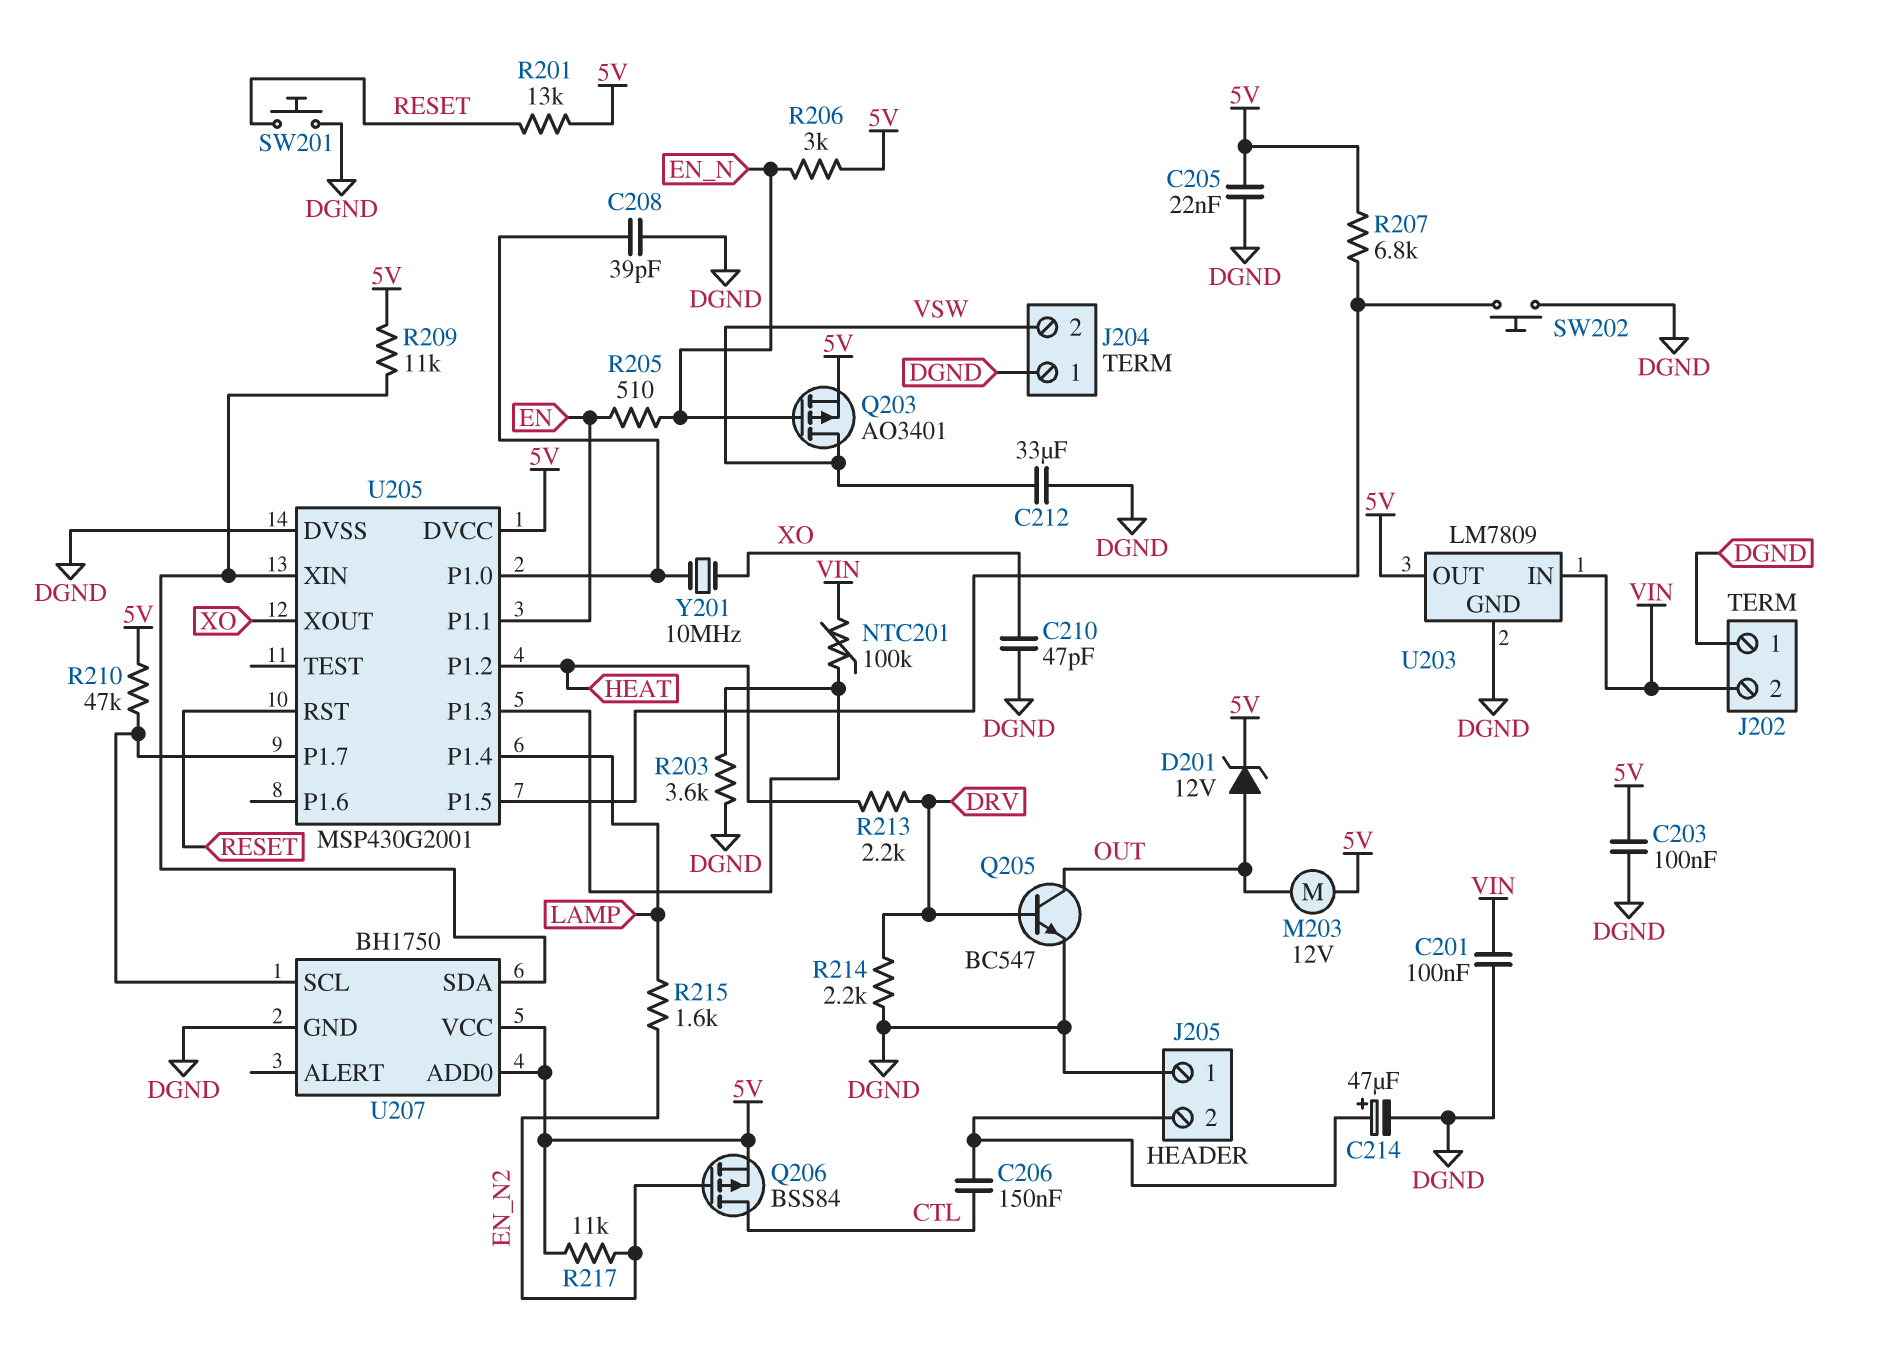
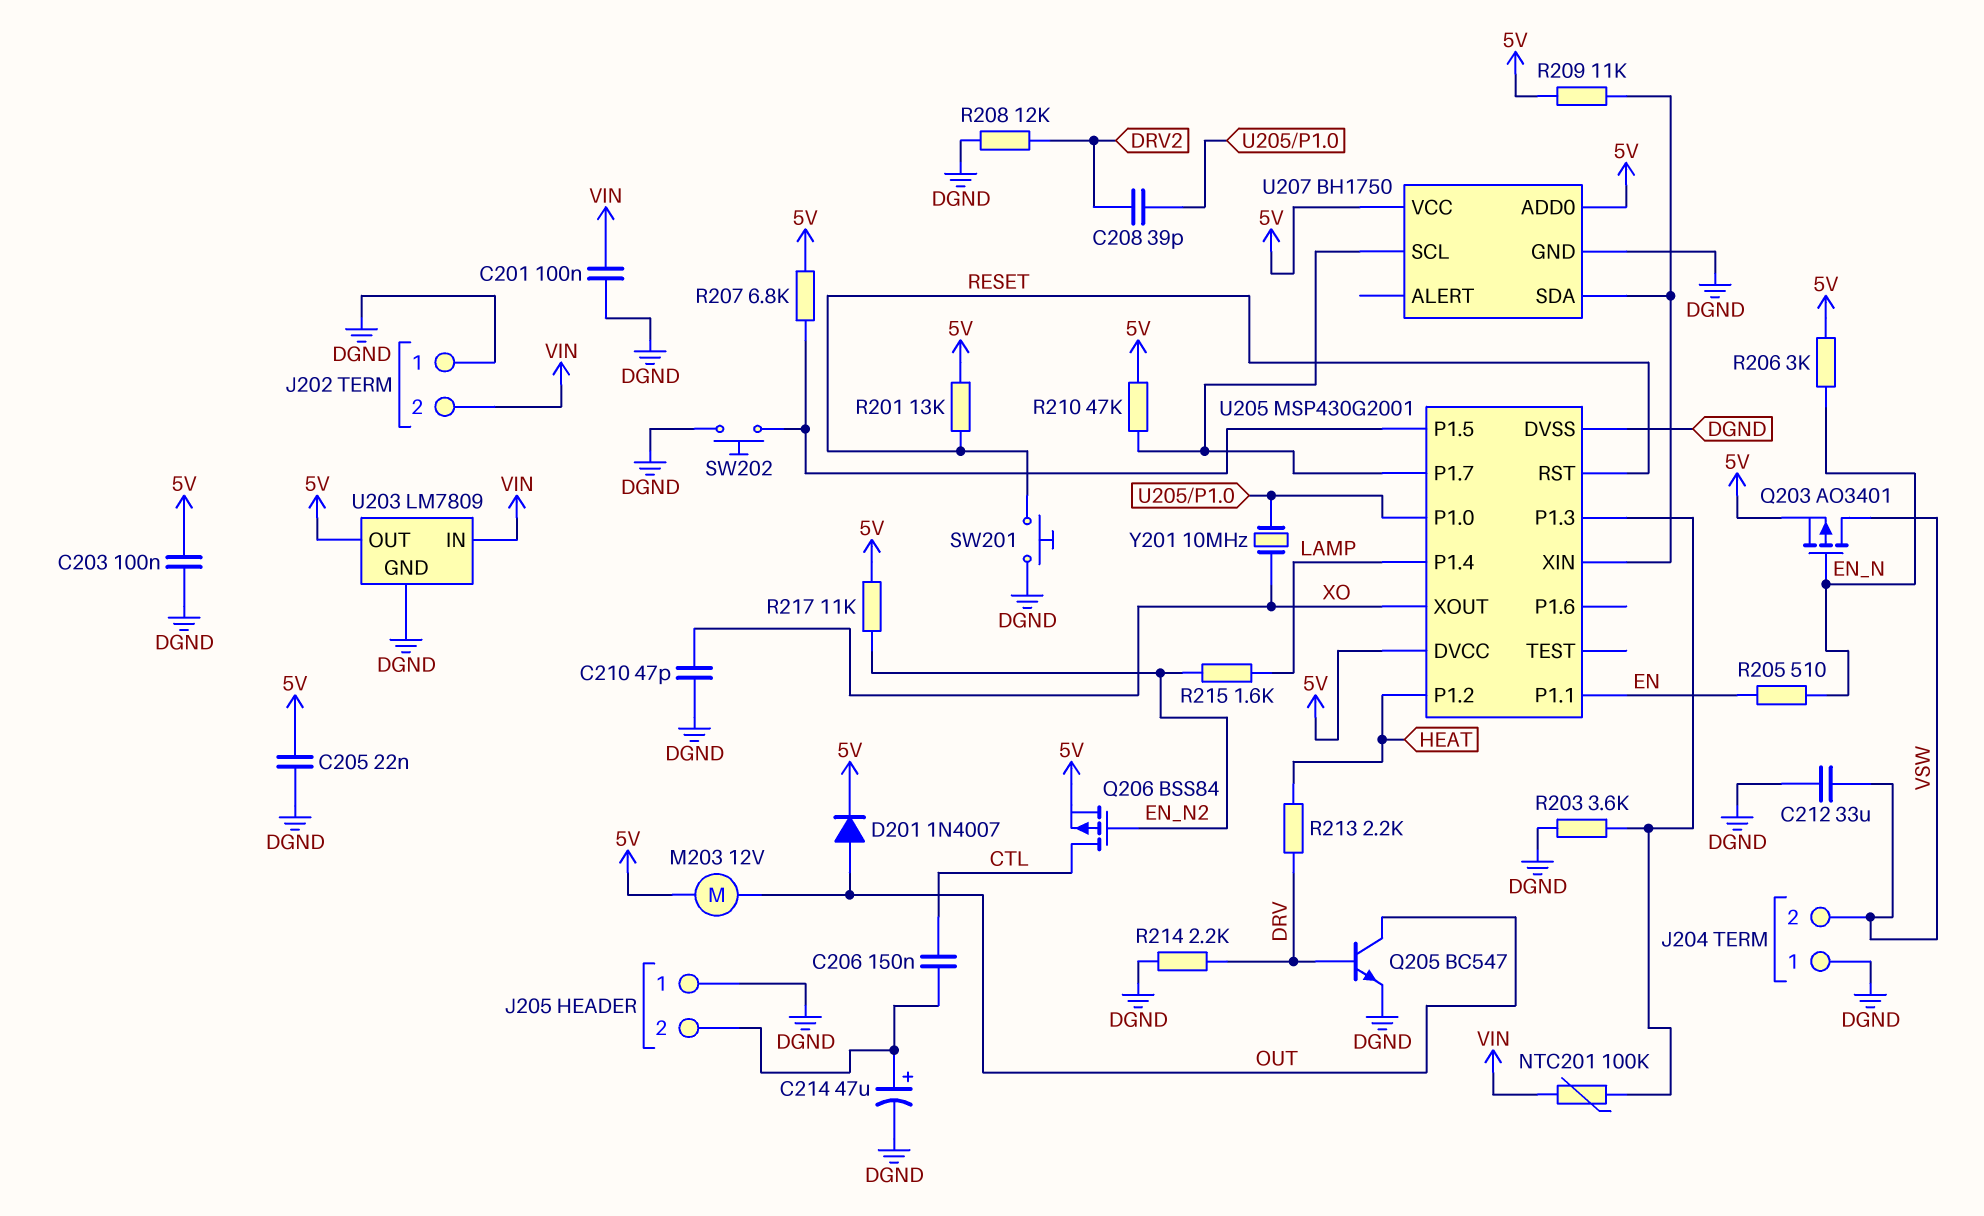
C208: 39pF (DGND, U205/P1.0) -> 39pF (DRV2, U205/P1.0)
D201: zener 12V (A OUT, K 5V) -> diode 1N4007 (A OUT, K 5V)
R208: none -> 12k (DGND, DRV2)

